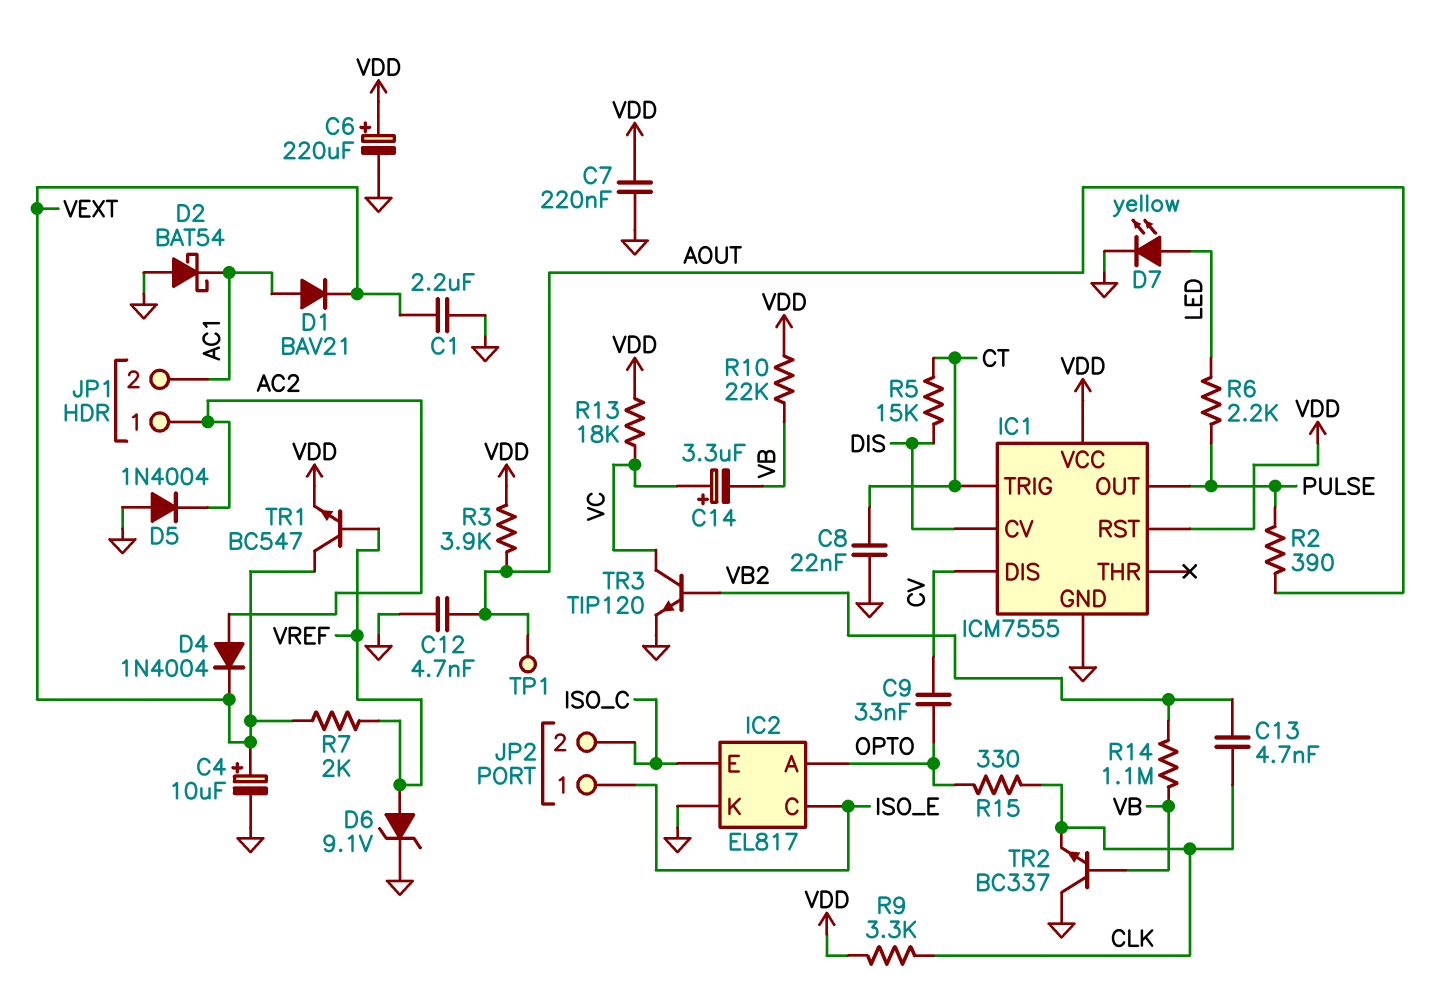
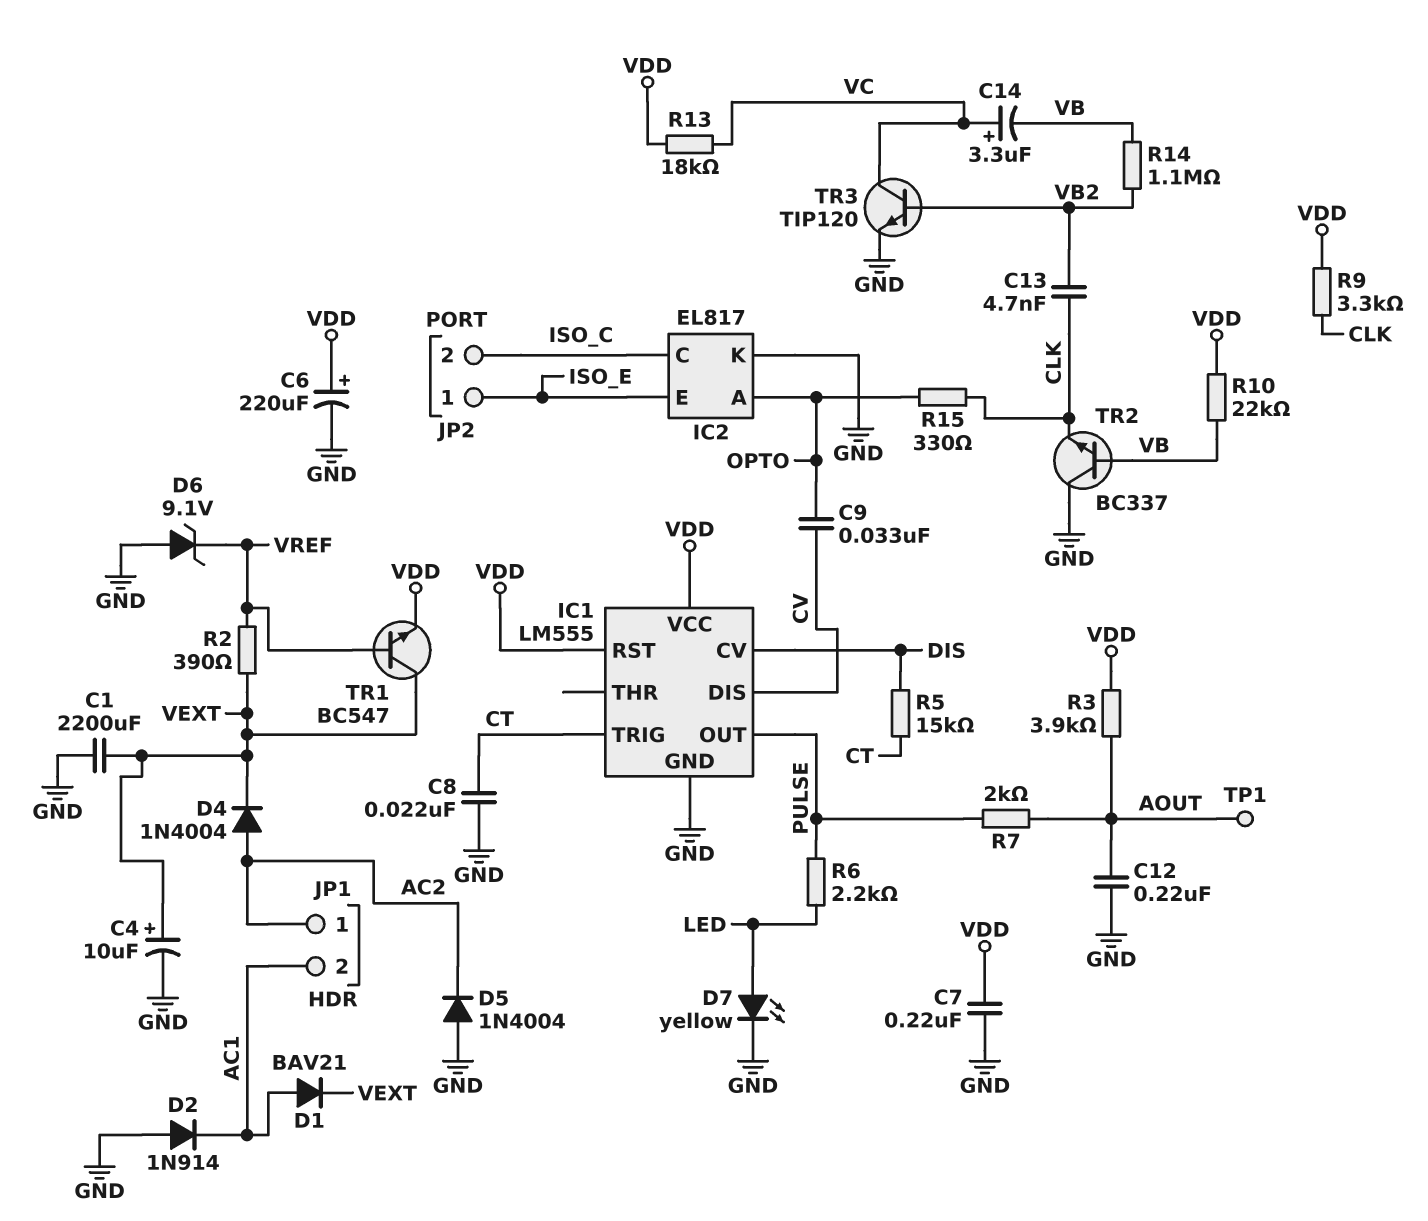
C1: 2.2uF (GND, VEXT) -> 2200uF (GND, VEXT)
C12: 4.7nF (AOUT, GND) -> 220nF (AOUT, GND)
D2: schottky BAT54 (A GND, K AC1) -> diode 1N914 (A GND, K AC1)
D6: zener 9.1V (A VREF, K GND) -> zener 9.1V (A GND, K VREF)
IC1: ICM7555 -> LM555
IC2 pin C: ISO_E -> ISO_C
IC2 pin E: ISO_C -> ISO_E
R2: 390 (AOUT, PULSE) -> 390 (VEXT, VREF)
R7: 2k (VEXT, VREF) -> 2k (AOUT, PULSE)

